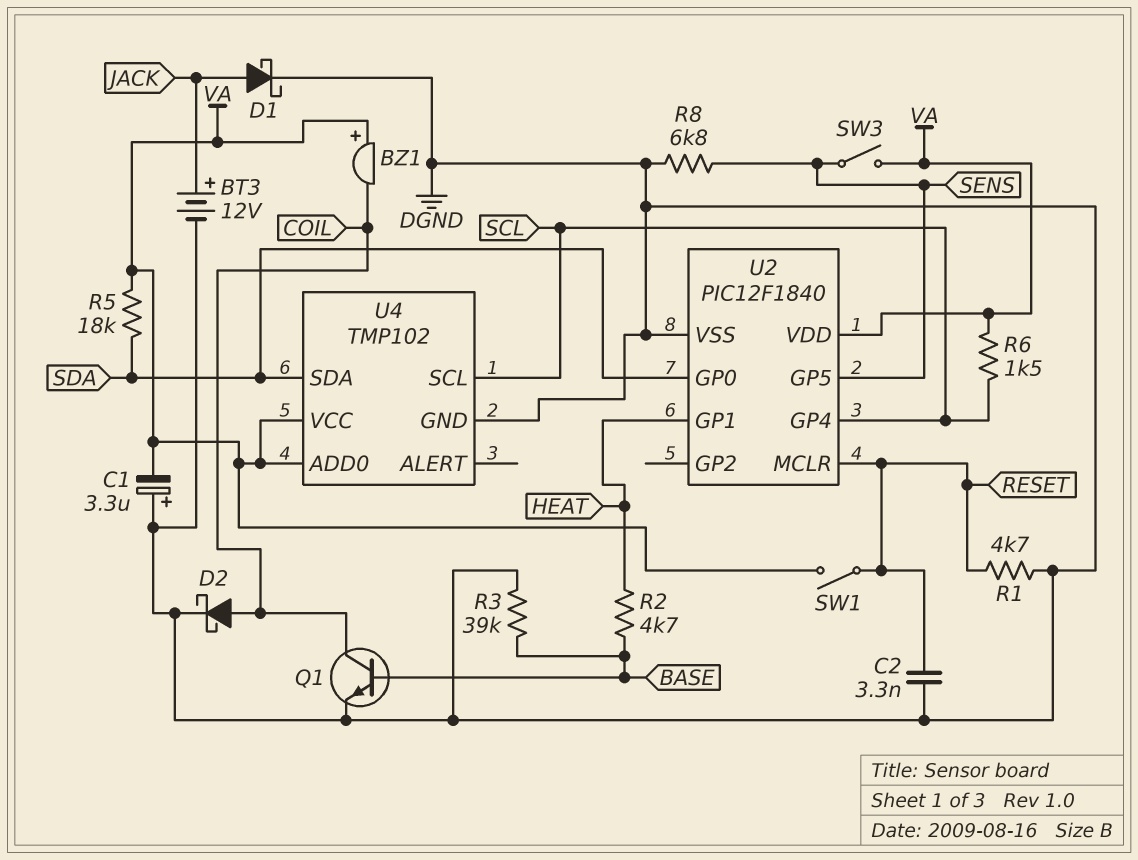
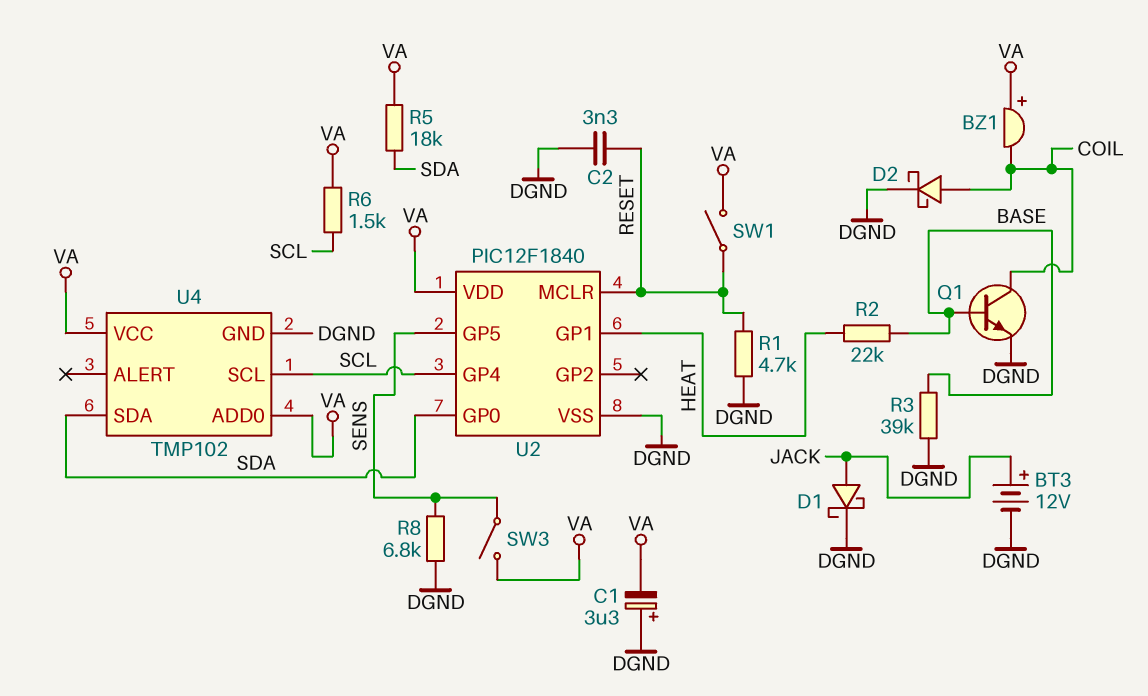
R2: 4.7k (BASE, HEAT) -> 22k (BASE, HEAT)

